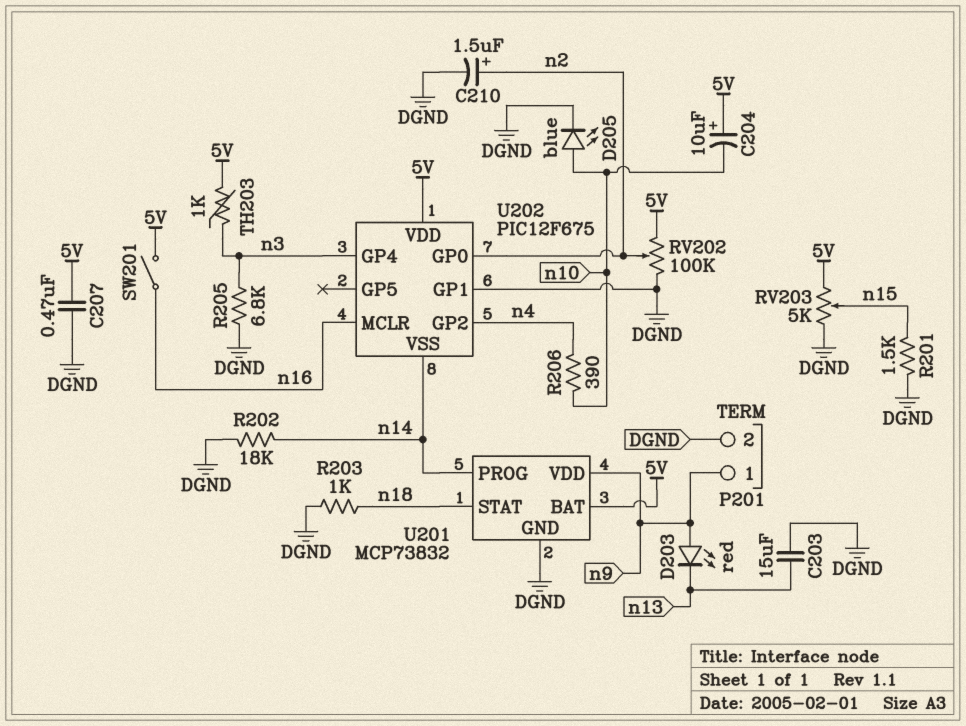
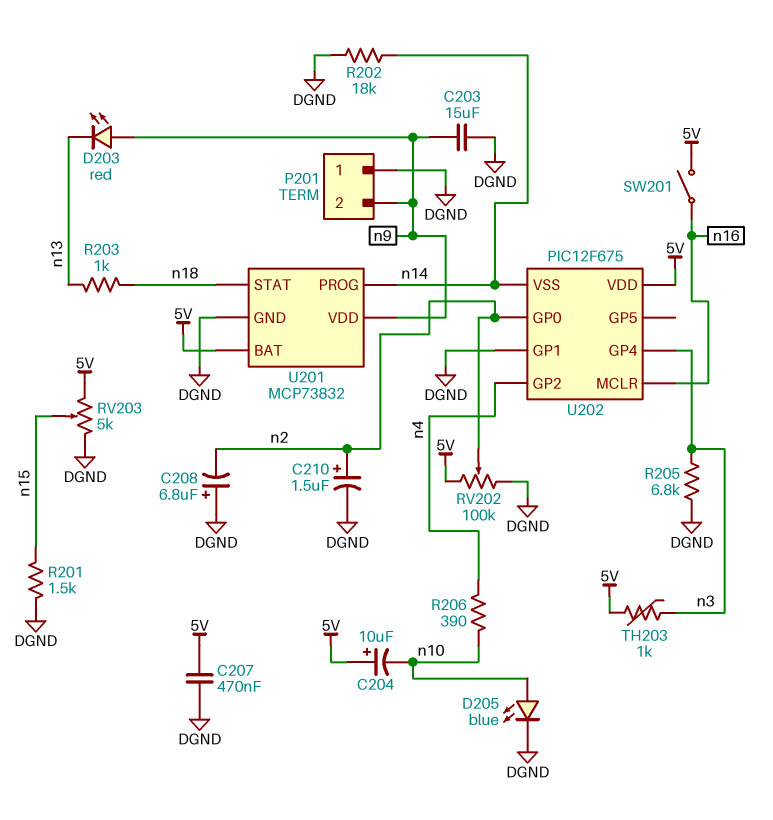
C203: 15uF (DGND, n13) -> 15uF (DGND, n9)
C208: none -> 6.8uF (plus DGND, minus n2)
P201 pin 1: n9 -> DGND
P201 pin 2: DGND -> n9
R203: 1k (DGND, n18) -> 1k (n13, n18)

